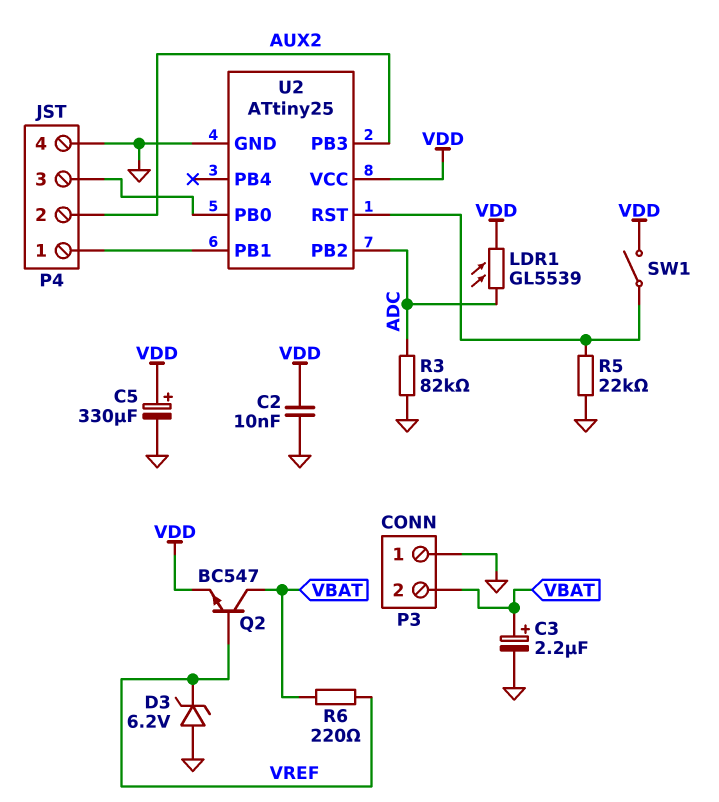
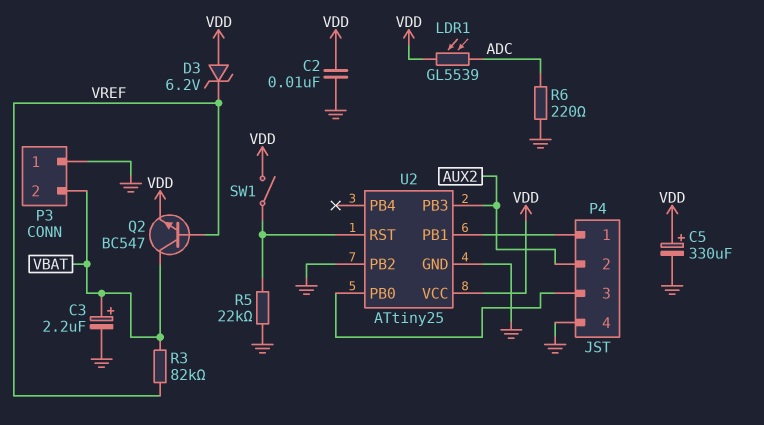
D3: zener 6.2V (A GND, K VREF) -> zener 6.2V (A VDD, K VREF)
R3: 82k (ADC, GND) -> 82k (VBAT, VREF)
R6: 220 (VBAT, VREF) -> 220 (ADC, GND)
U2 pin PB2: ADC -> GND

